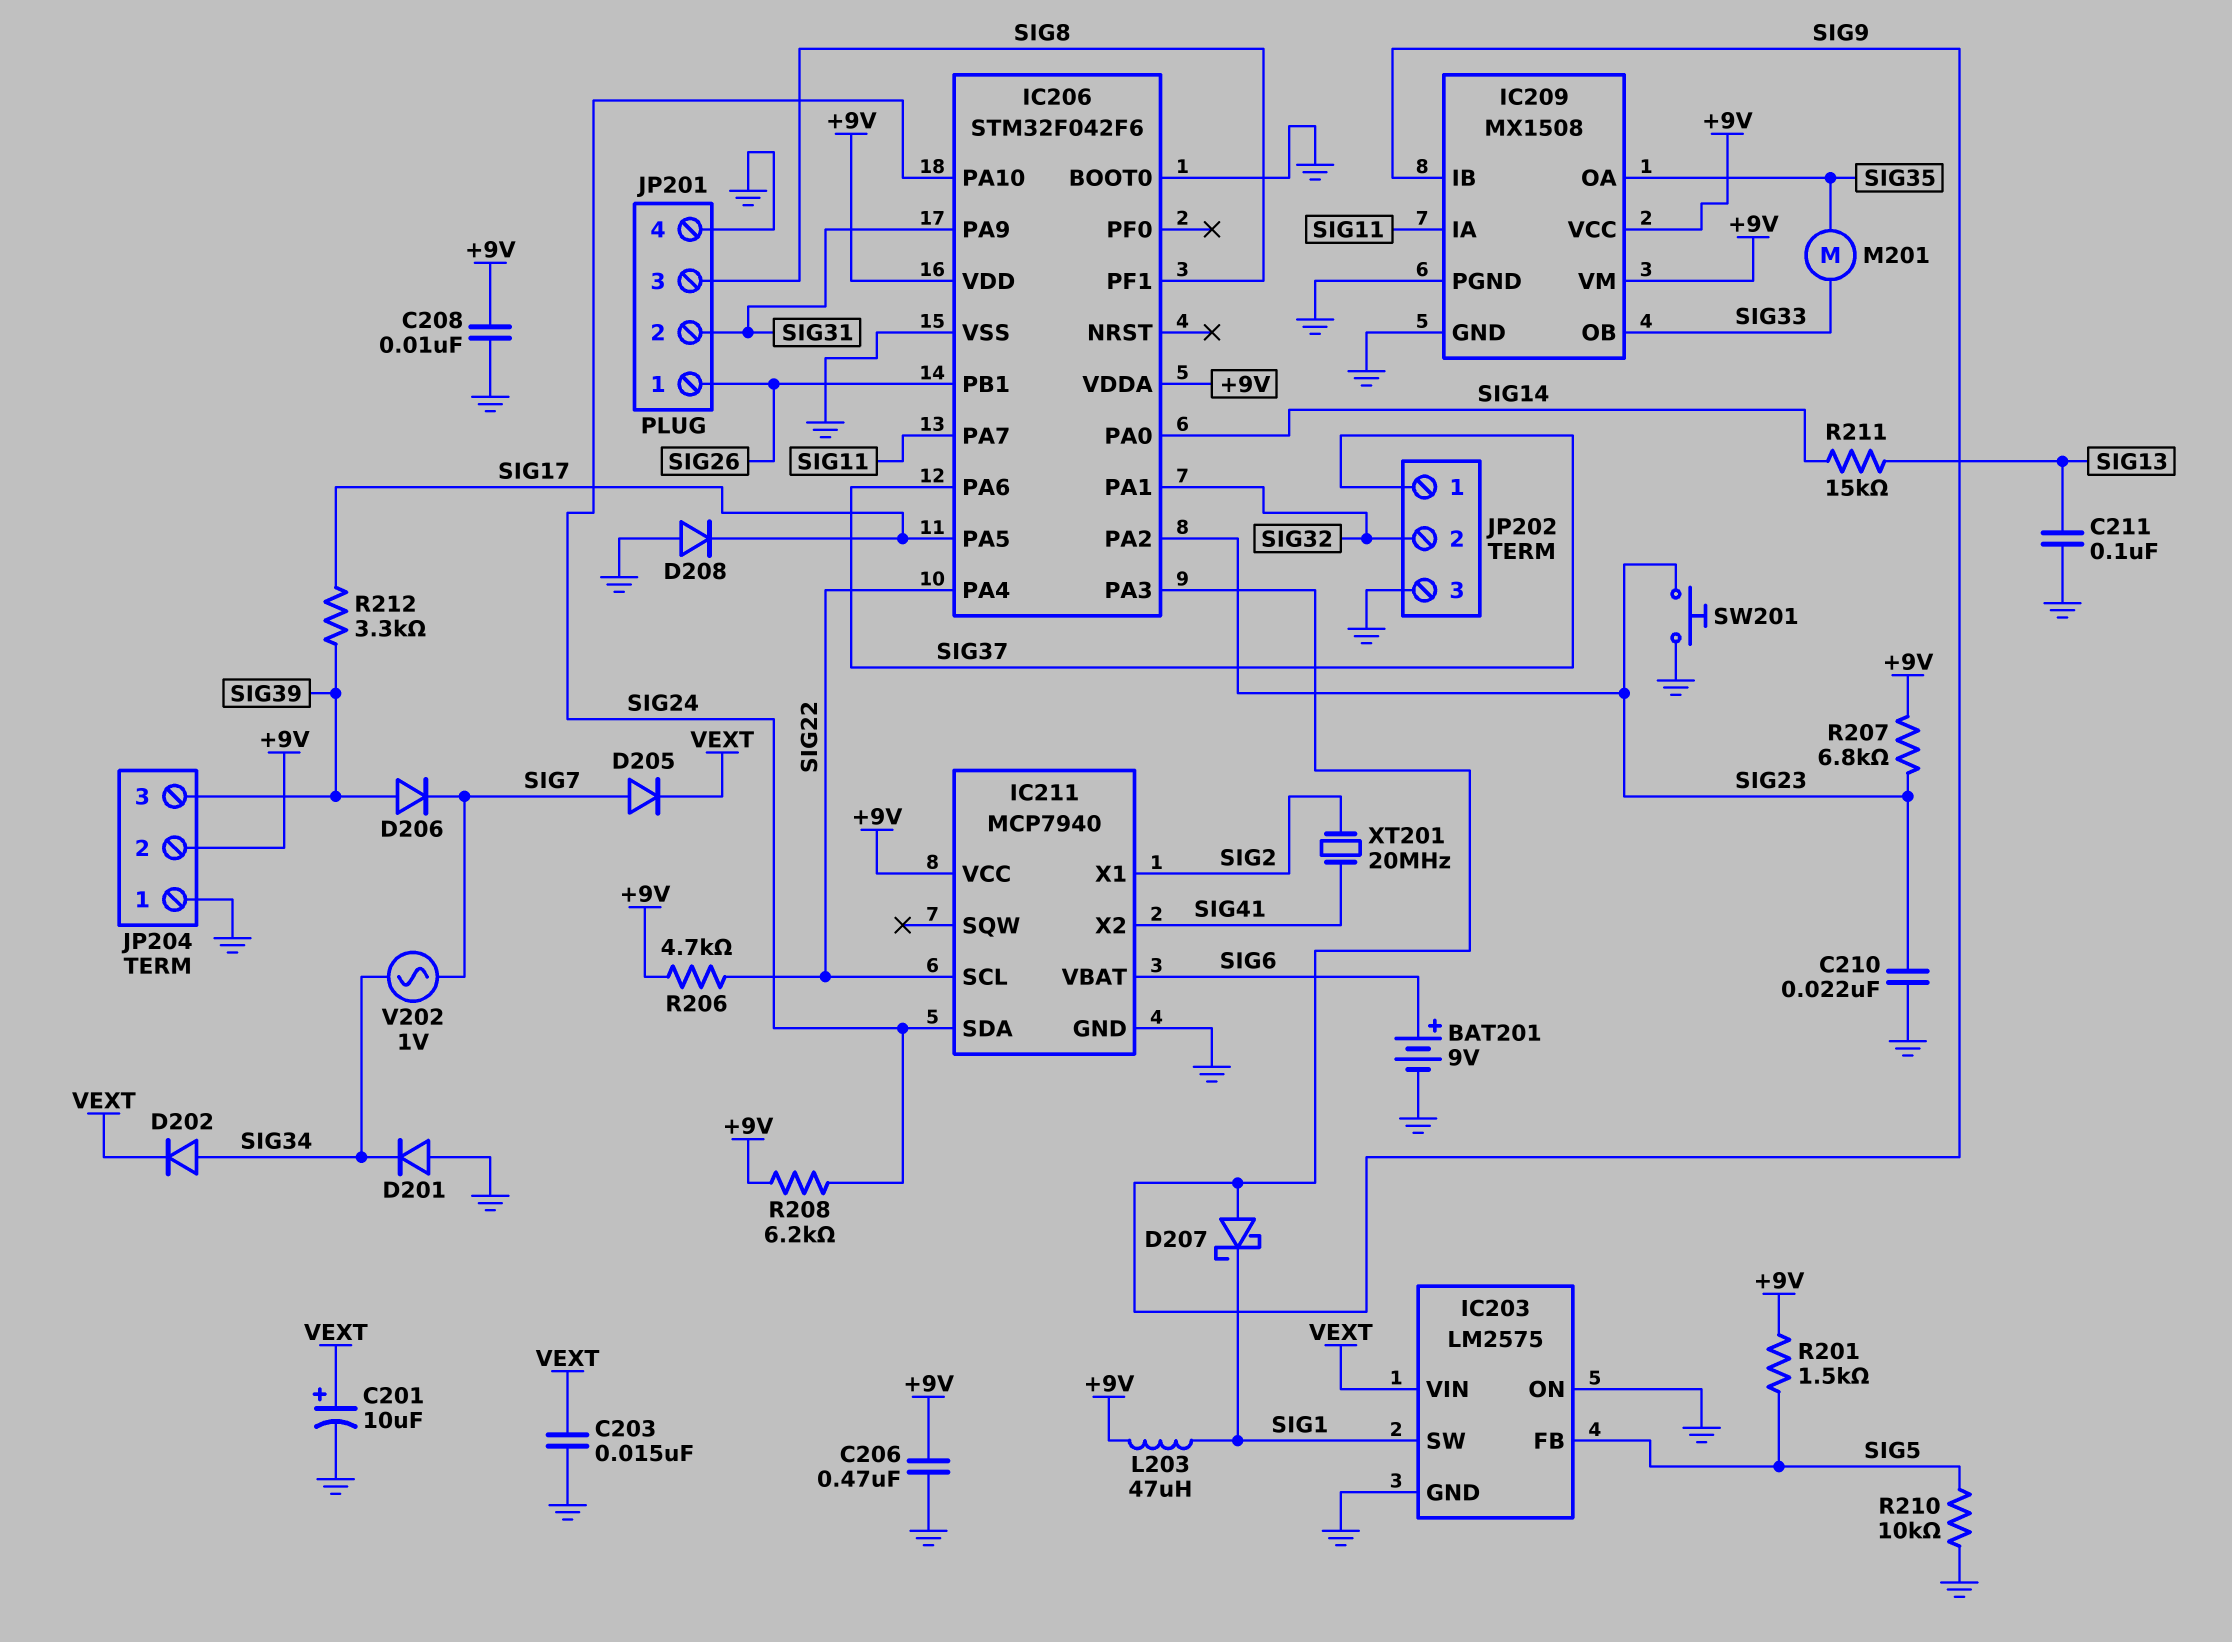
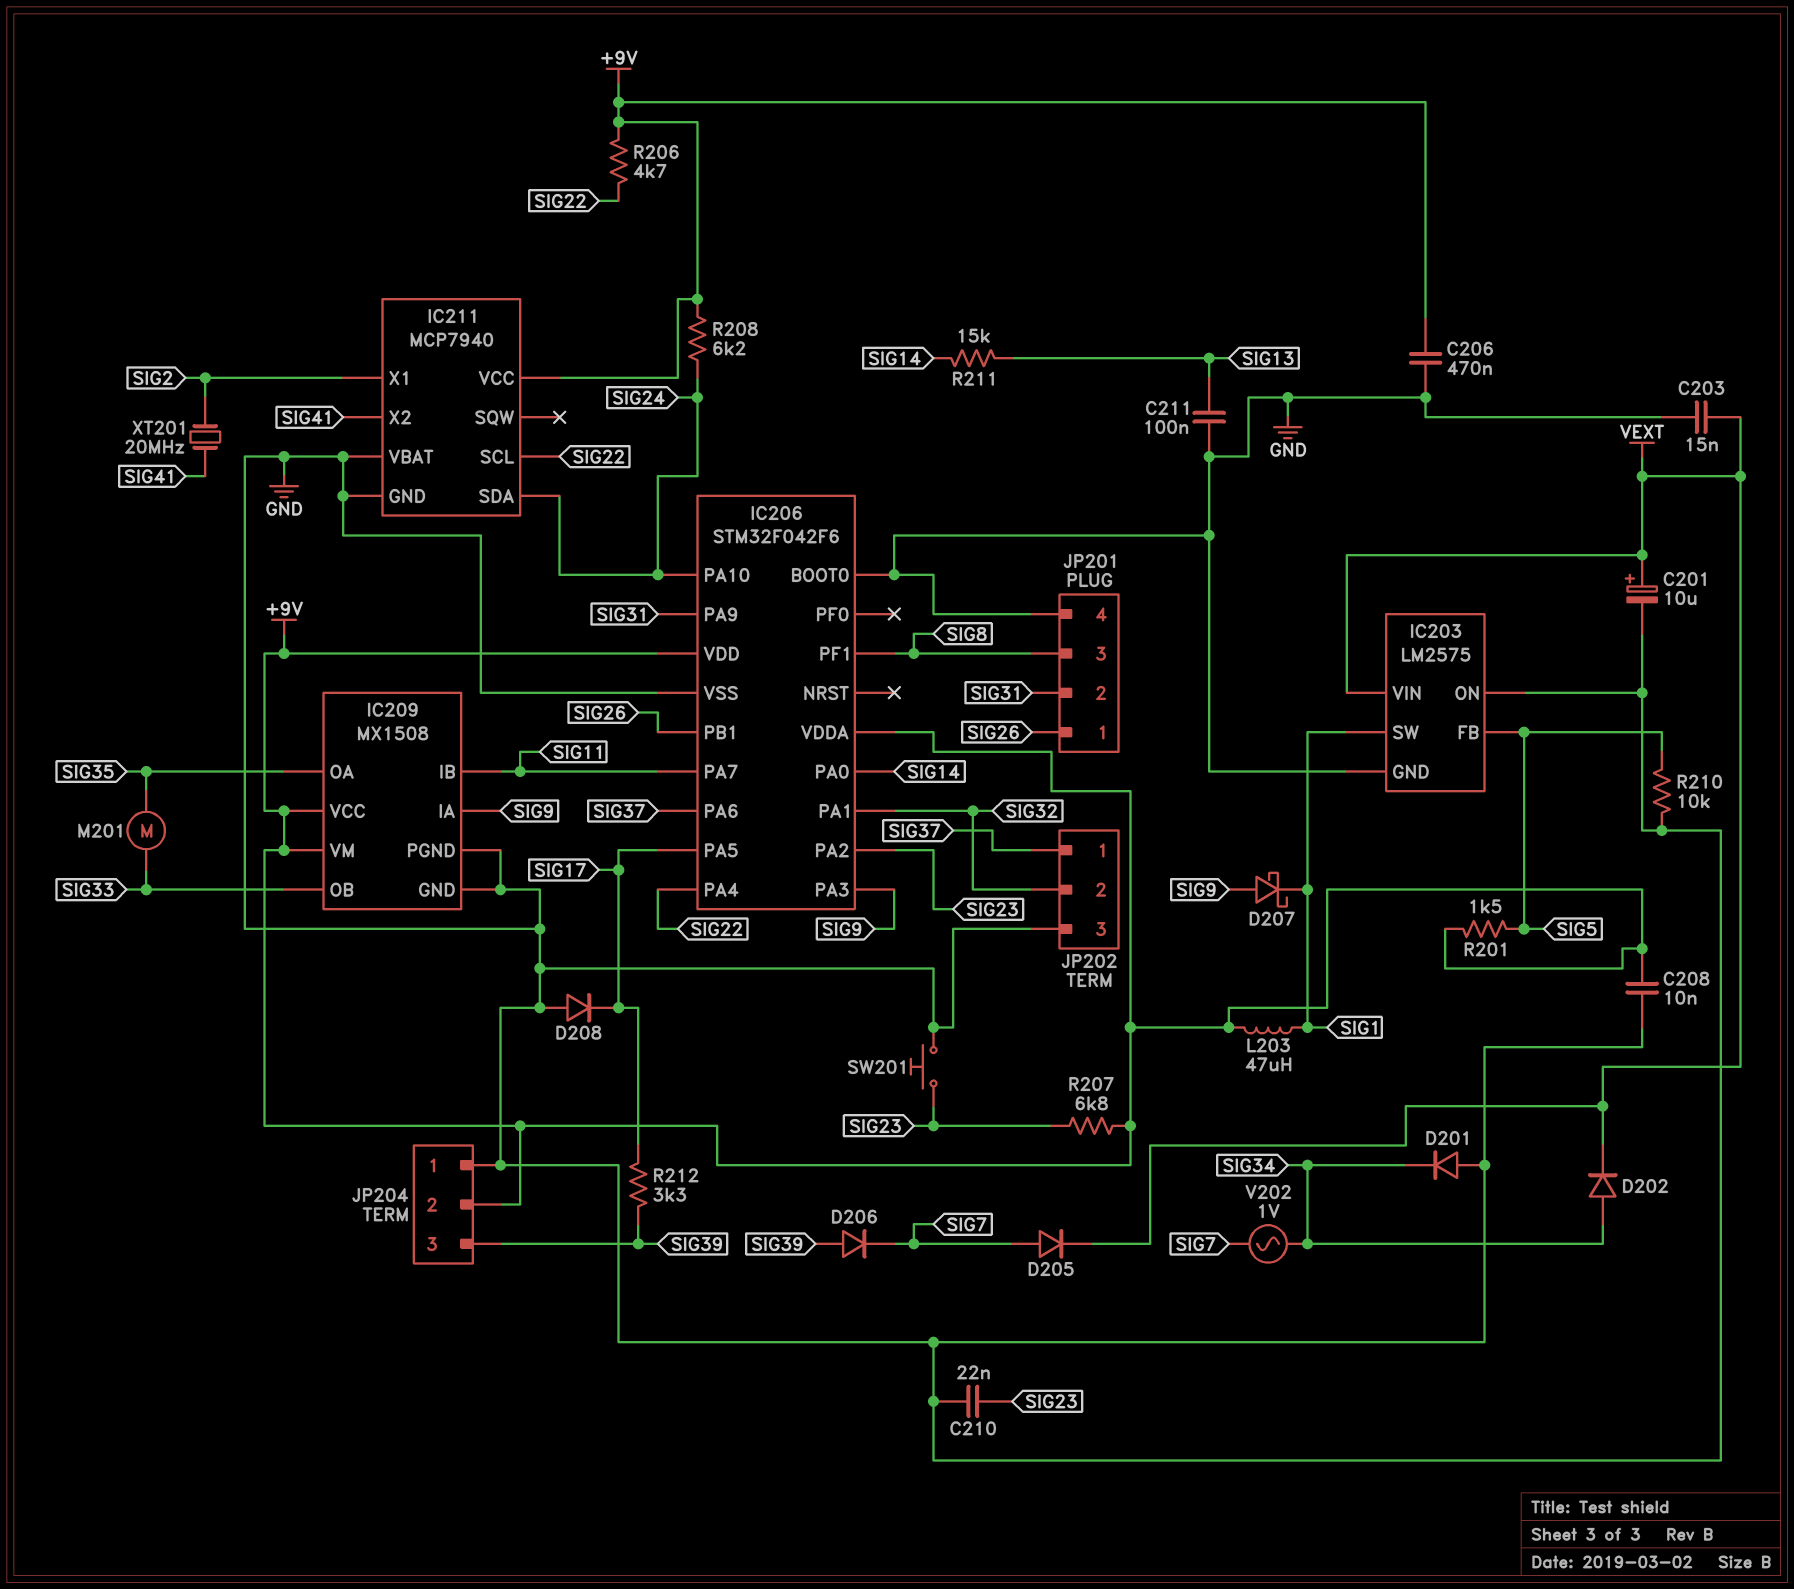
BAT201: 9V (plus SIG6, minus GND) -> none
IC209 pin IA: SIG11 -> SIG9
IC209 pin IB: SIG9 -> SIG11
IC211 pin VBAT: SIG6 -> GND

